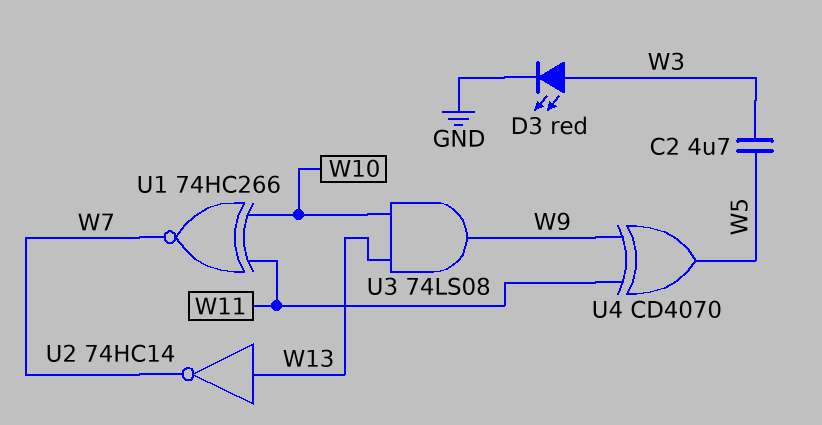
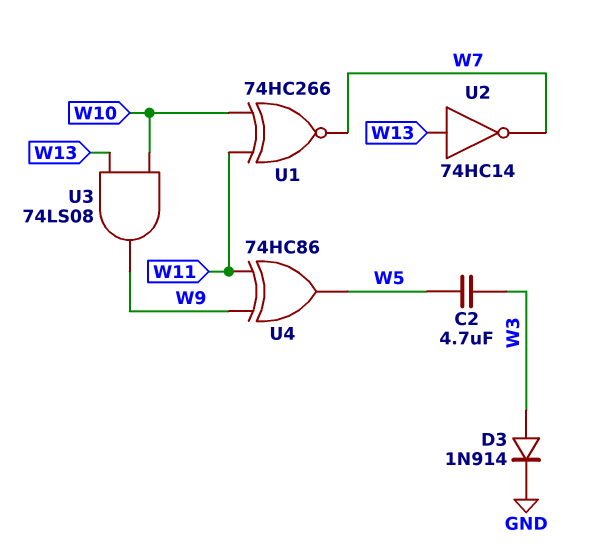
D3: LED red (A W3, K GND) -> diode 1N914 (A W3, K GND)
U4: XOR CD4070 (in W9, in W11, out W5) -> XOR 74HC86 (in W9, in W11, out W5)

